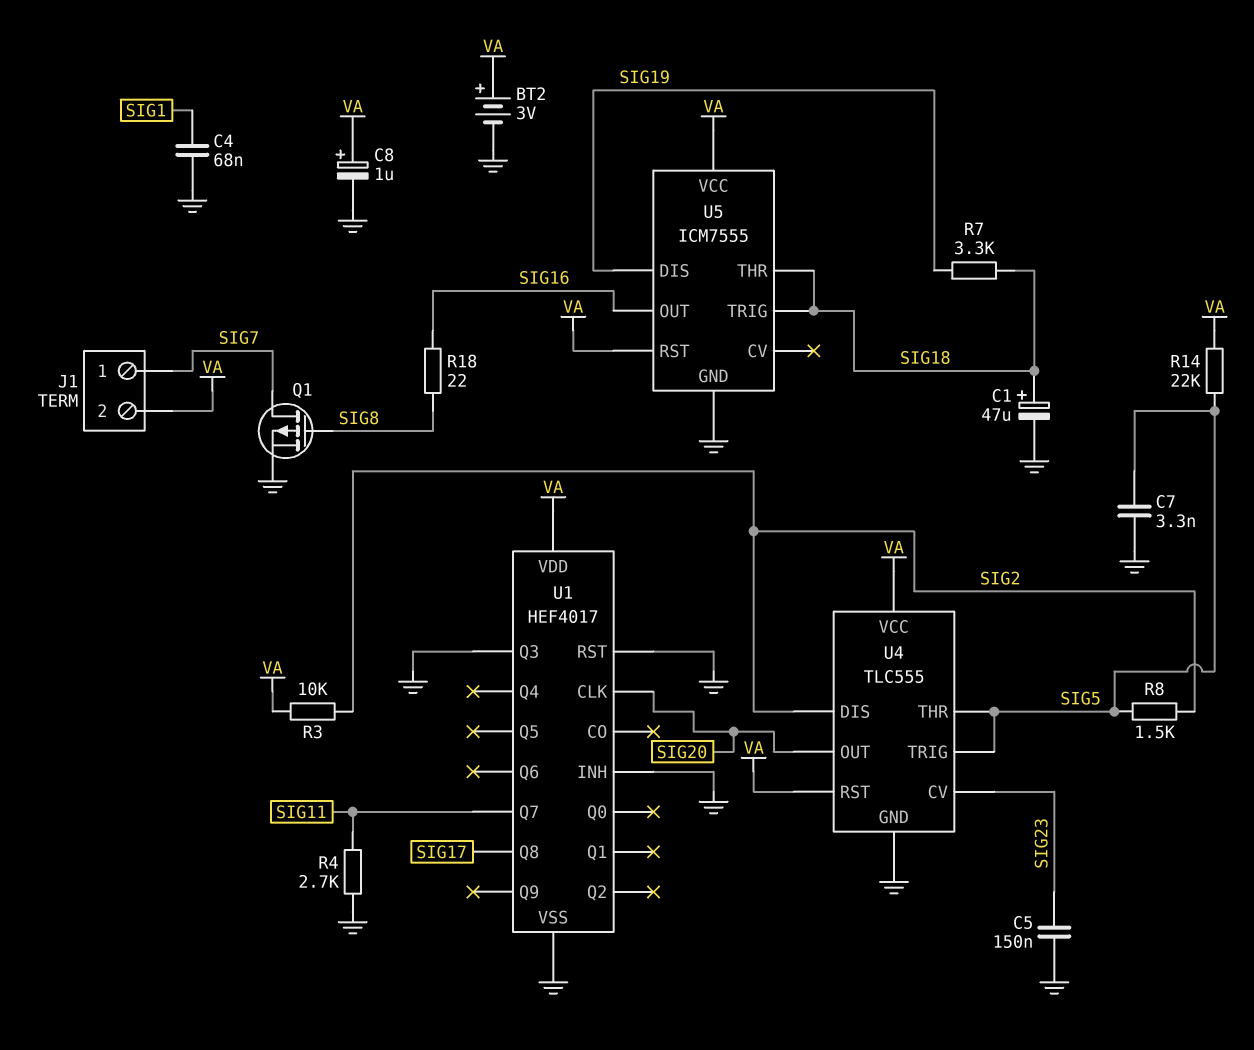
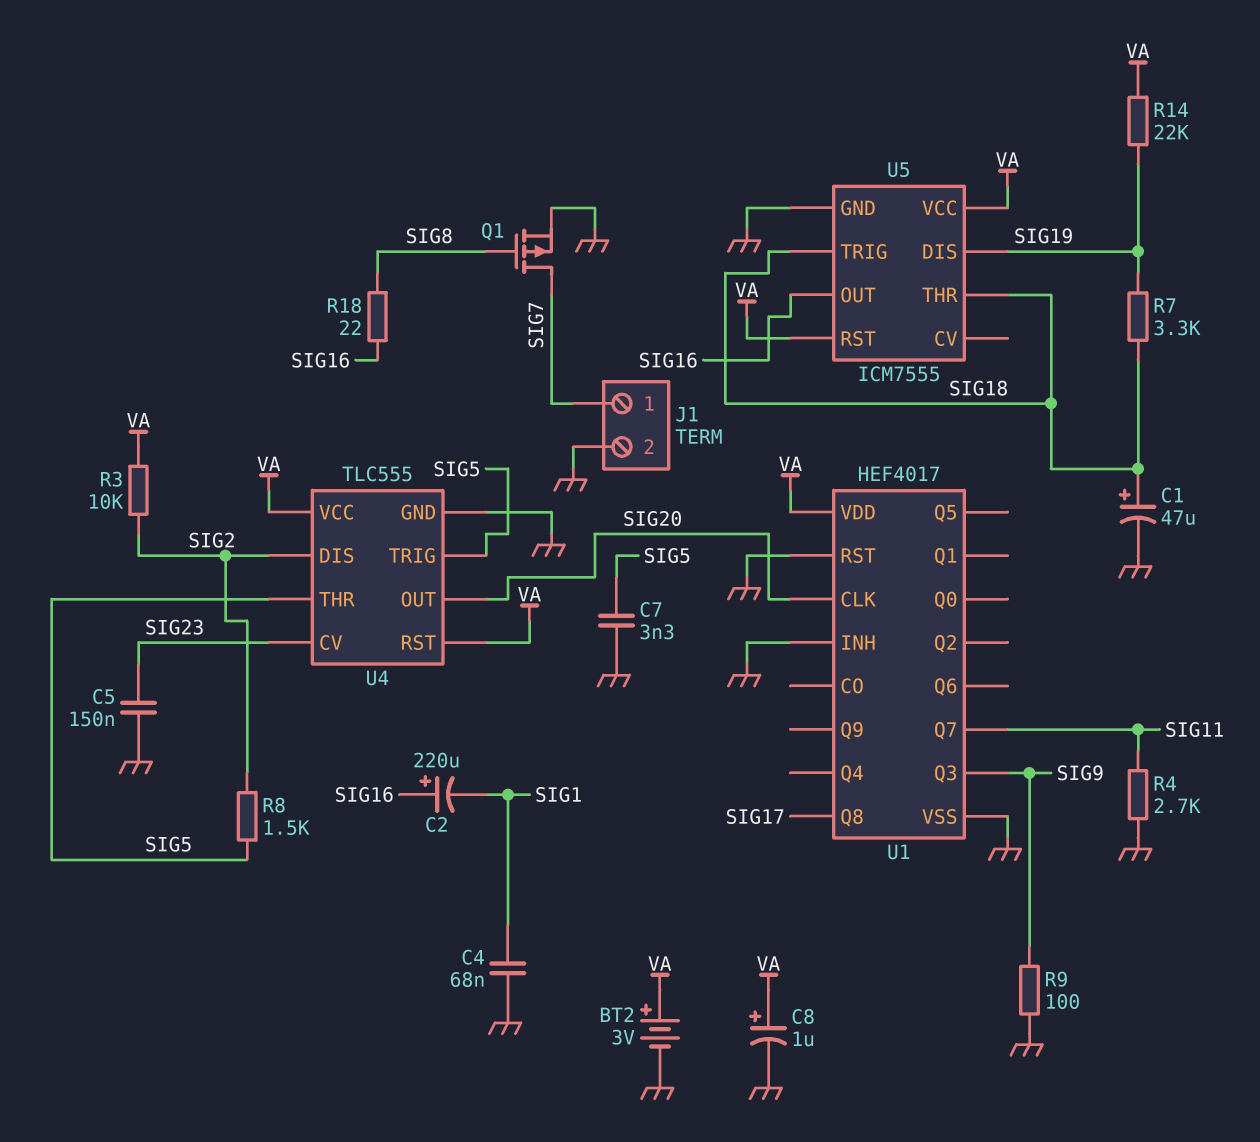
C2: none -> 220uF (plus SIG16, minus SIG1)
J1 pin 2: VA -> GND
R9: none -> 100 (GND, SIG9)
R14: 22k (SIG5, VA) -> 22k (SIG19, VA)
U1 pin Q3: GND -> SIG9

